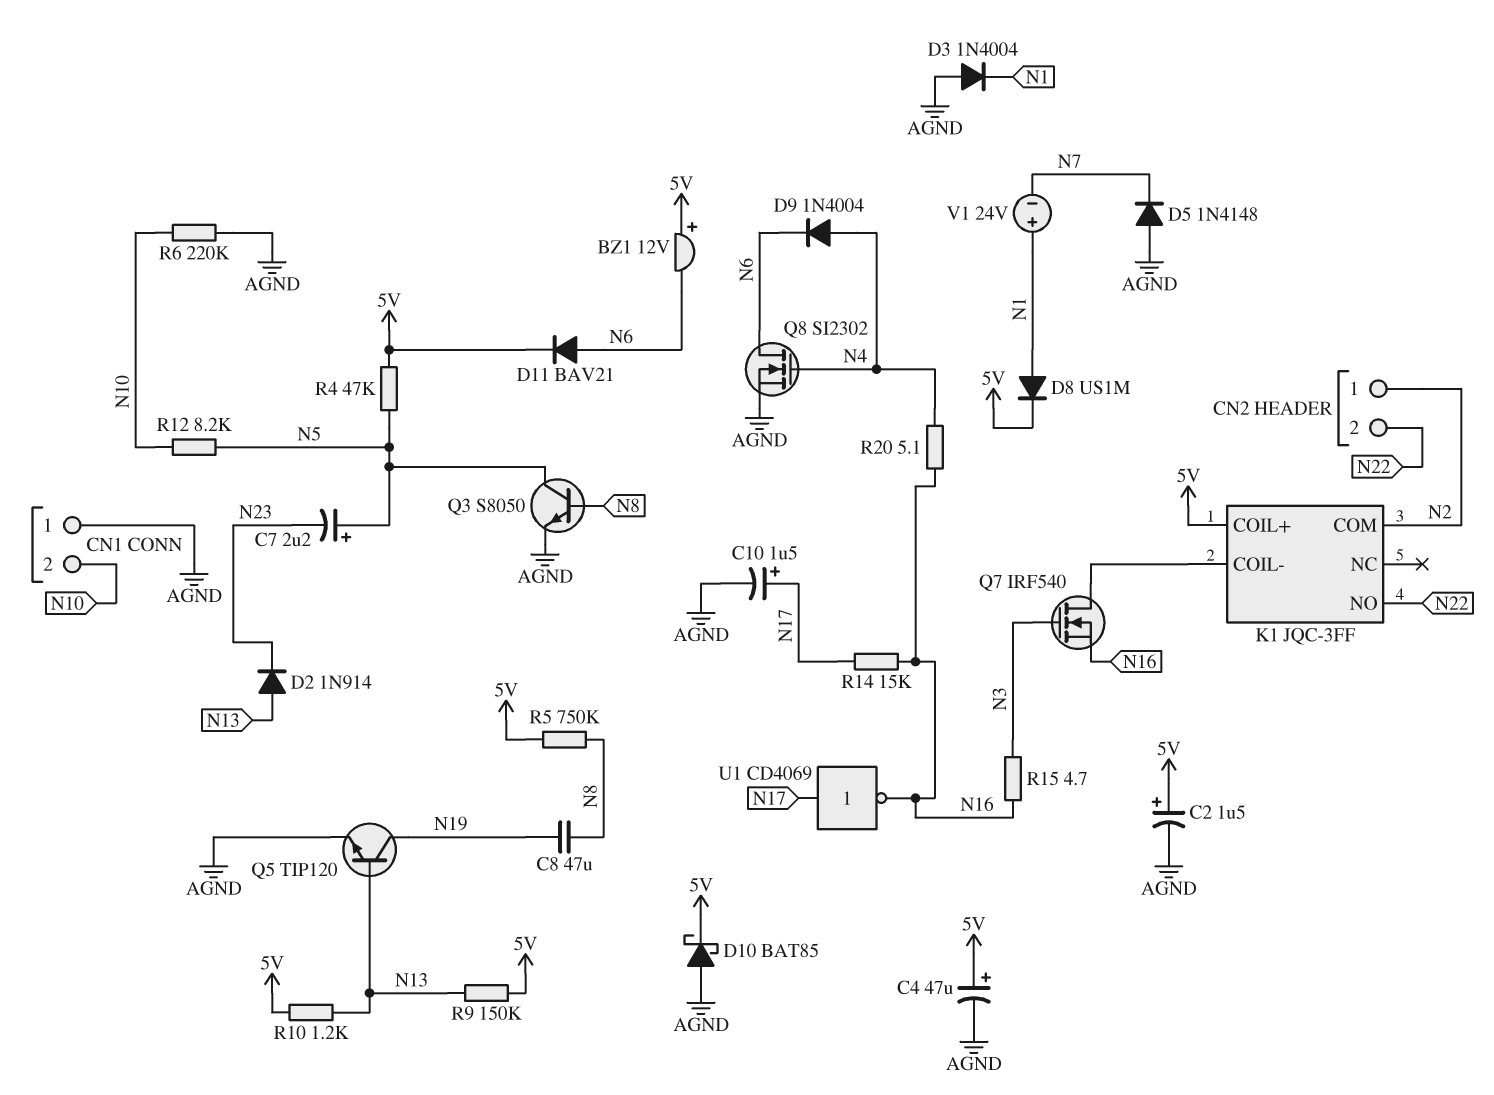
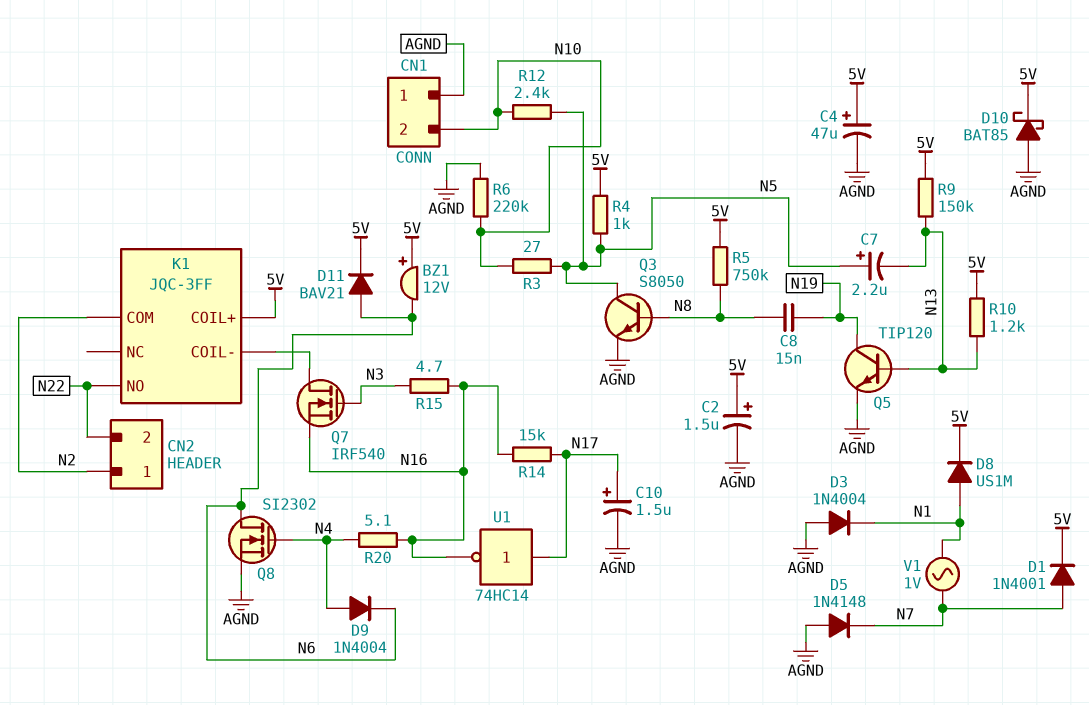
C7: 2.2uF (plus N5, minus N23) -> 2.2uF (plus N5, minus N13)
C8: 47uF (N8, N19) -> 15nF (N8, N19)
D1: none -> diode 1N4001 (A N7, K 5V)
D2: diode 1N914 (A N13, K N23) -> none
R3: none -> 27 (N5, N10)
R4: 47k (5V, N5) -> 1k (5V, N5)
R12: 8.2k (N5, N10) -> 2.4k (N5, N10)
U1: NOT CD4069 (in N17, out N16) -> NOT 74HC14 (in N17, out N16)
V1: 24V (plus N1, minus N7) -> AC 1V (N1, N7)

